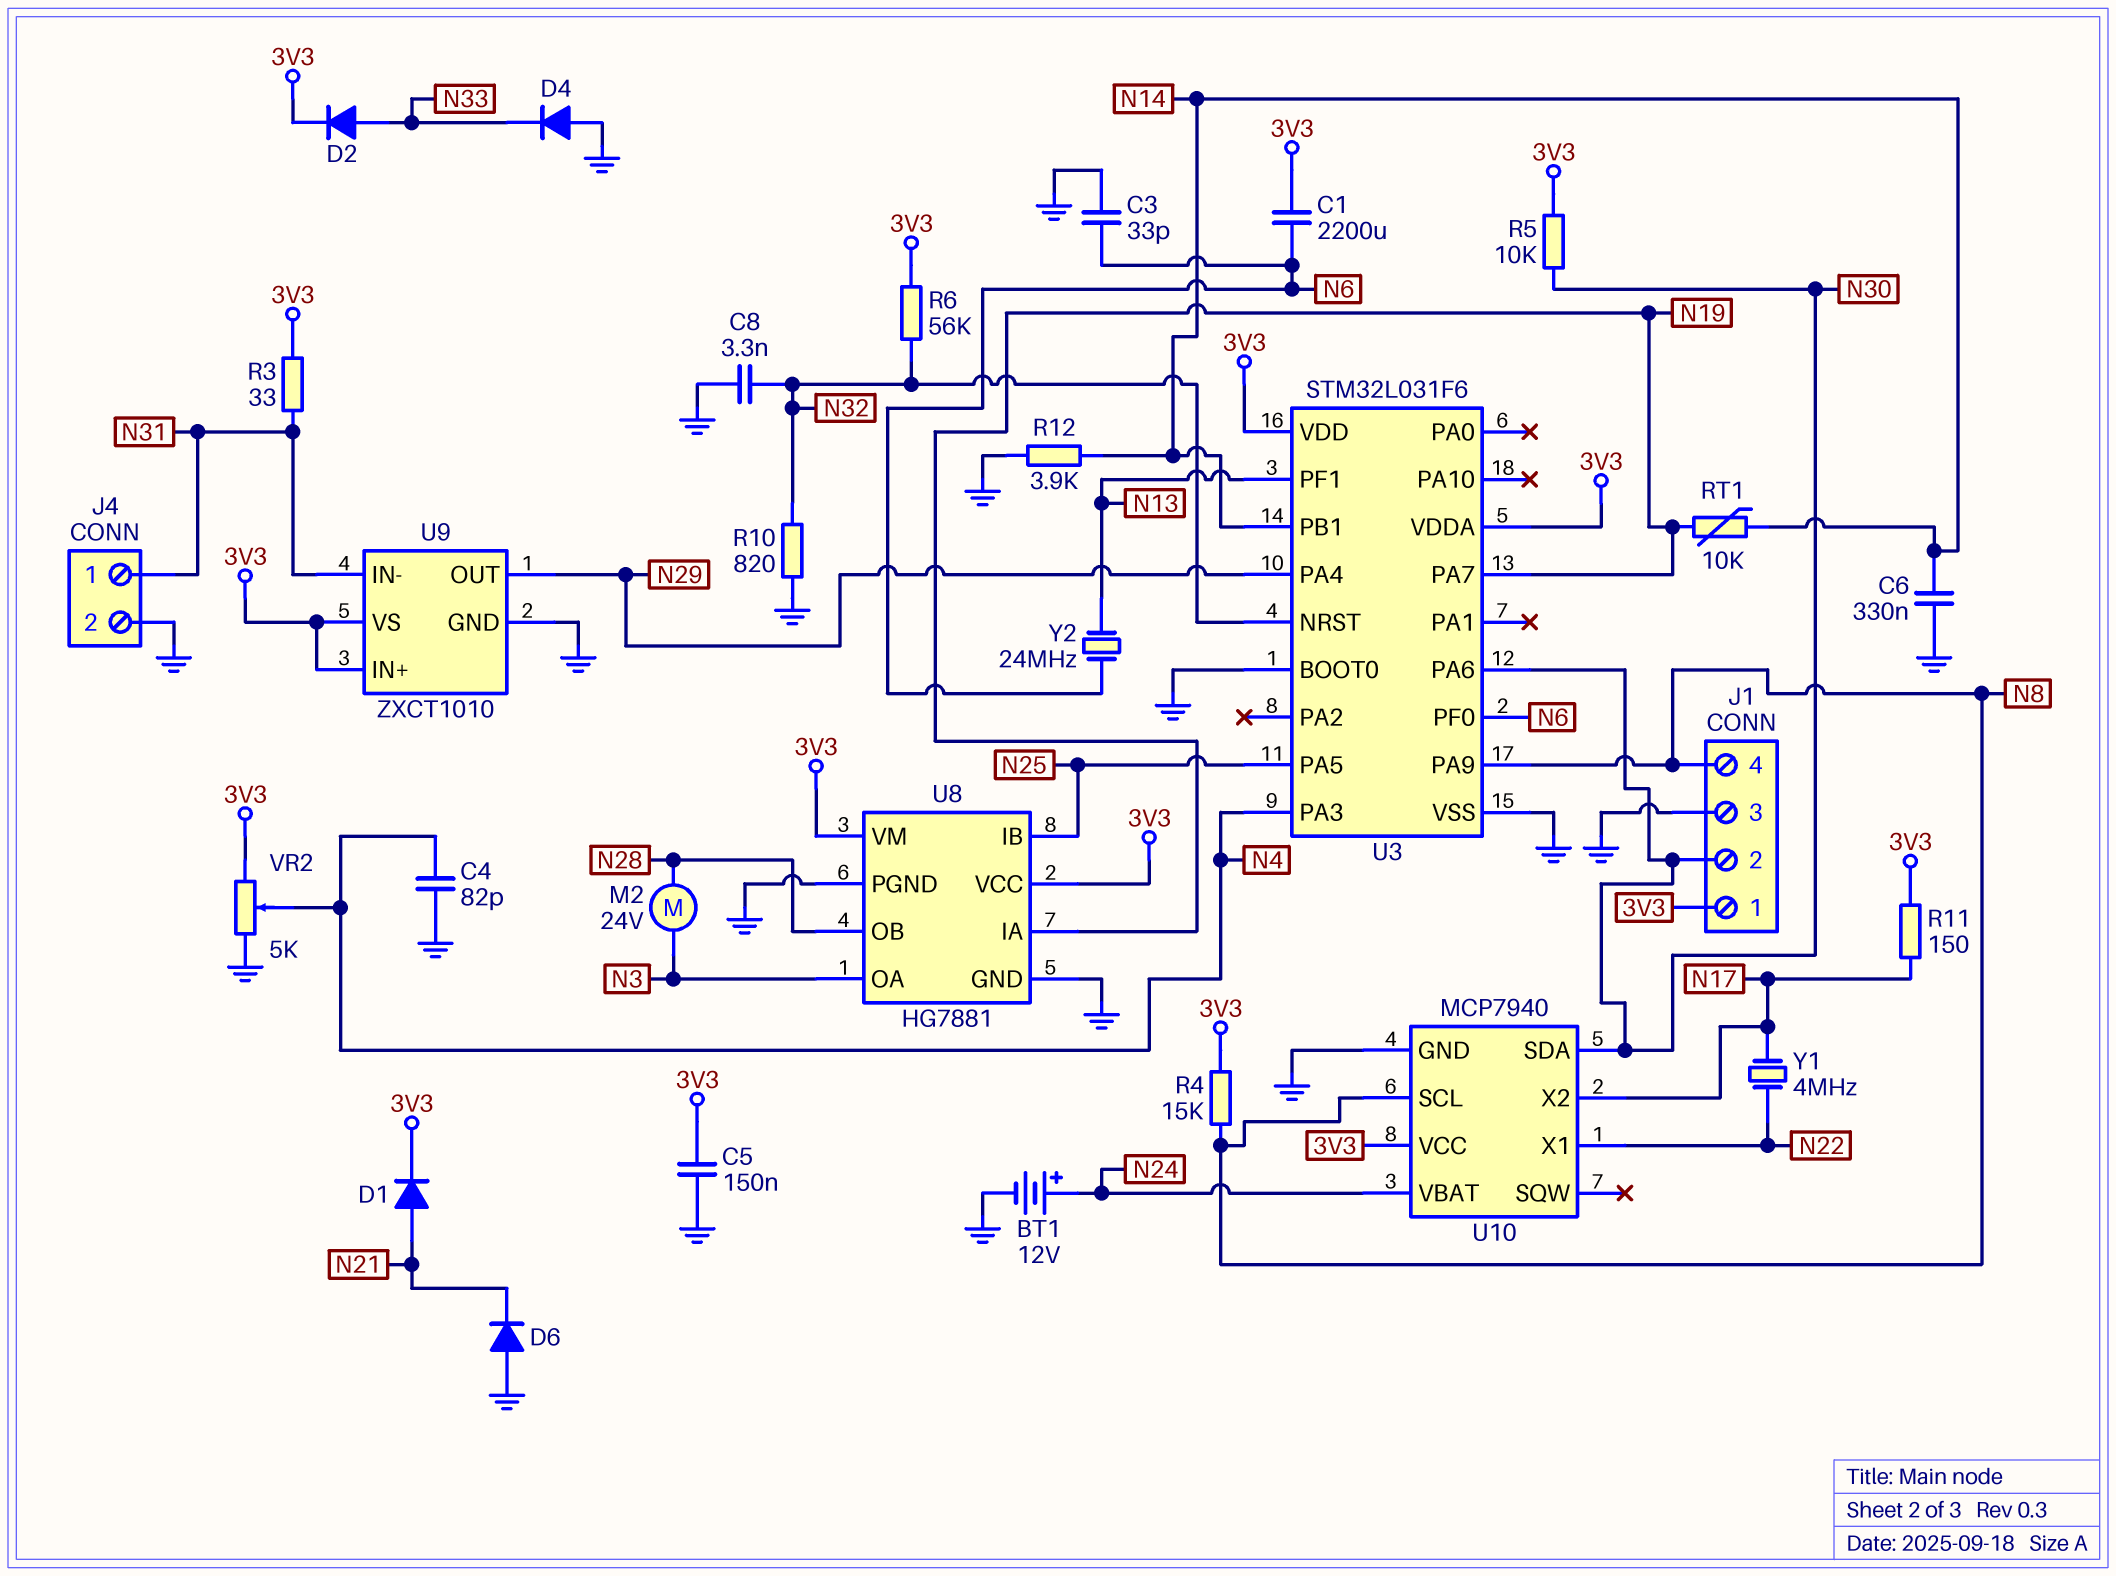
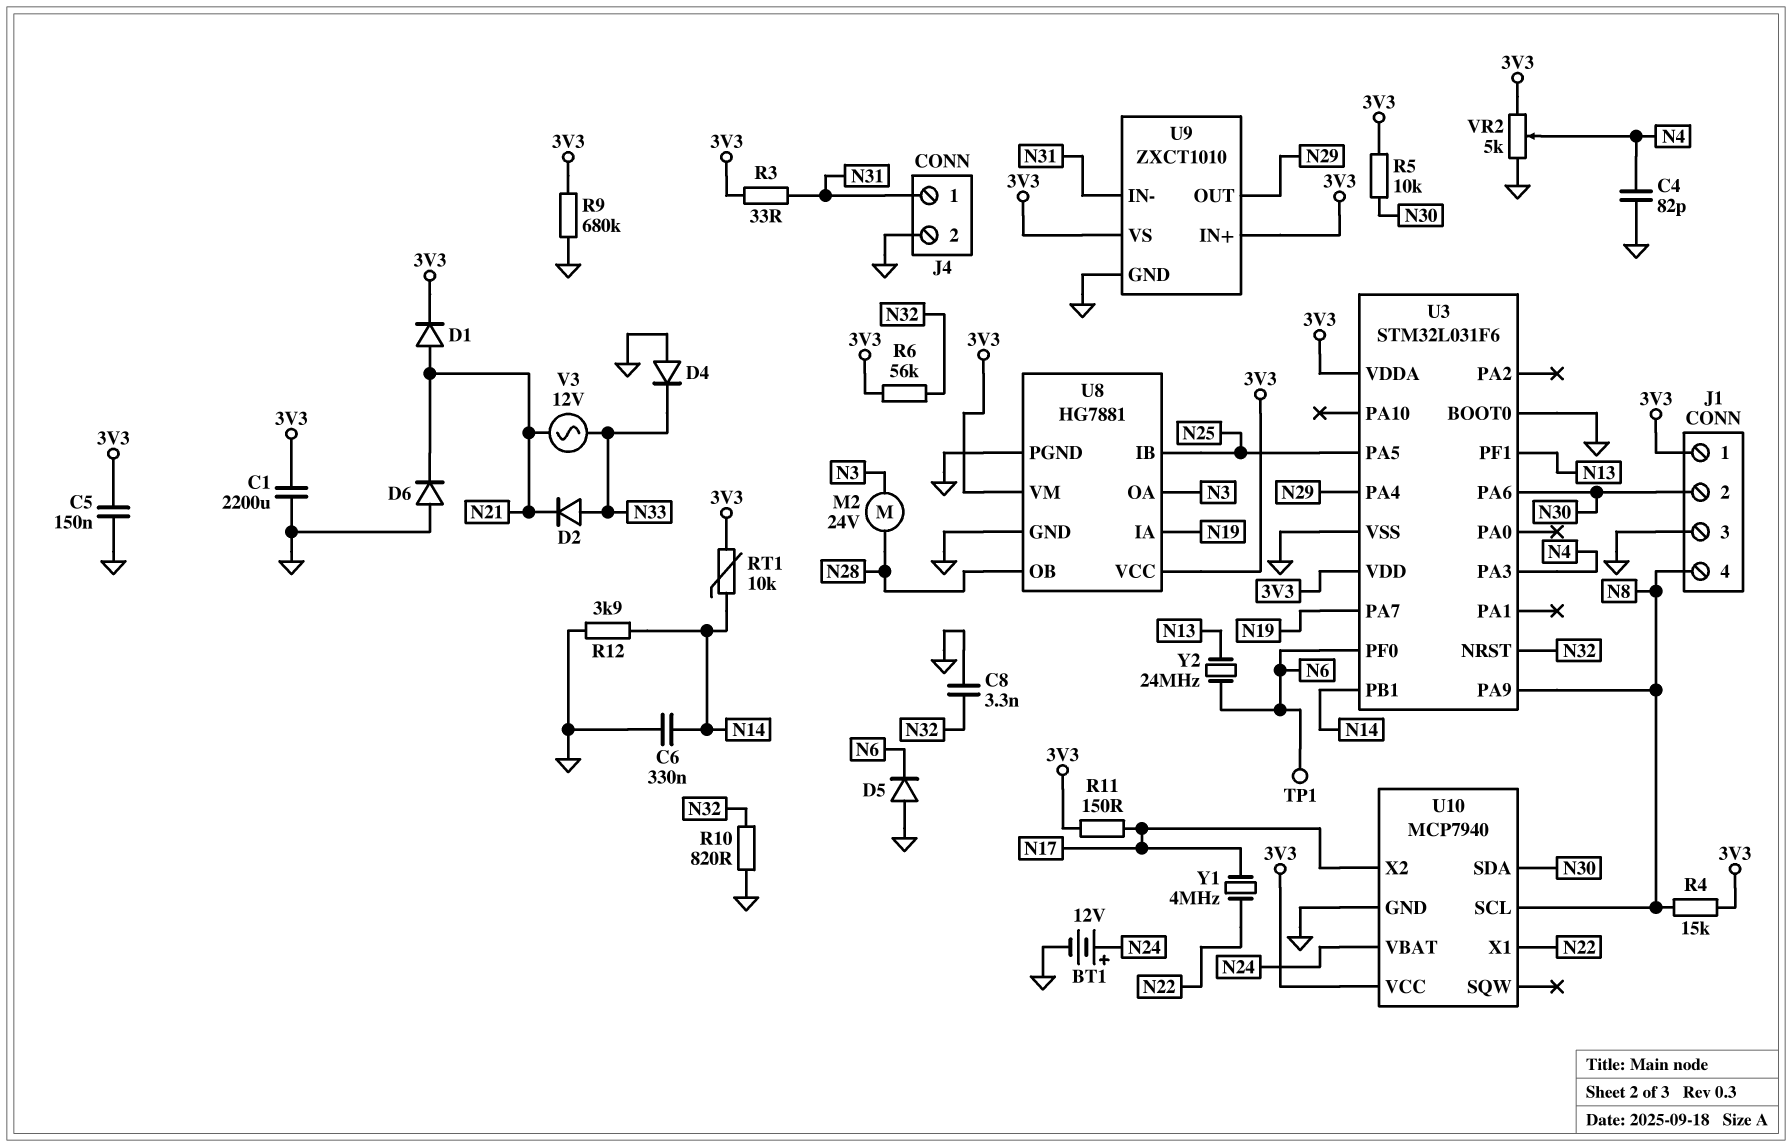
C1: 2200uF (3V3, N6) -> 2200uF (3V3, GND)
C3: 33pF (GND, N6) -> none
D2: diode (A N33, K 3V3) -> diode (A N33, K N21)
D5: none -> diode (A GND, K N6)
R9: none -> 680k (3V3, GND)
RT1: 10k (N14, N19) -> 10k (3V3, N14)
TP1: none -> test point (N6)
V3: none -> AC 12V (N21, N33)

